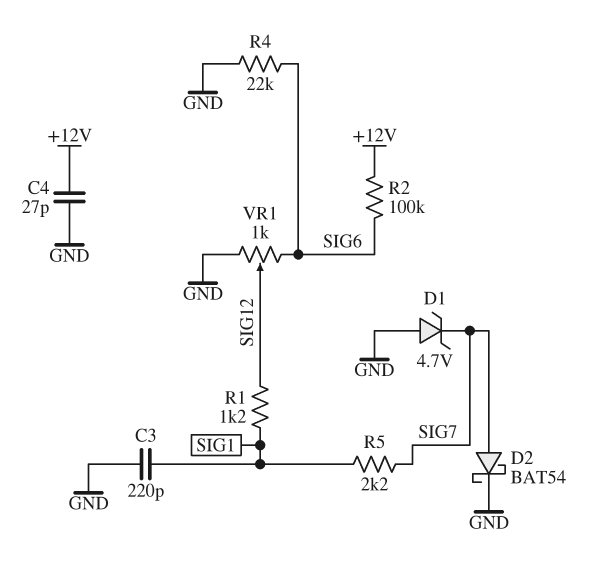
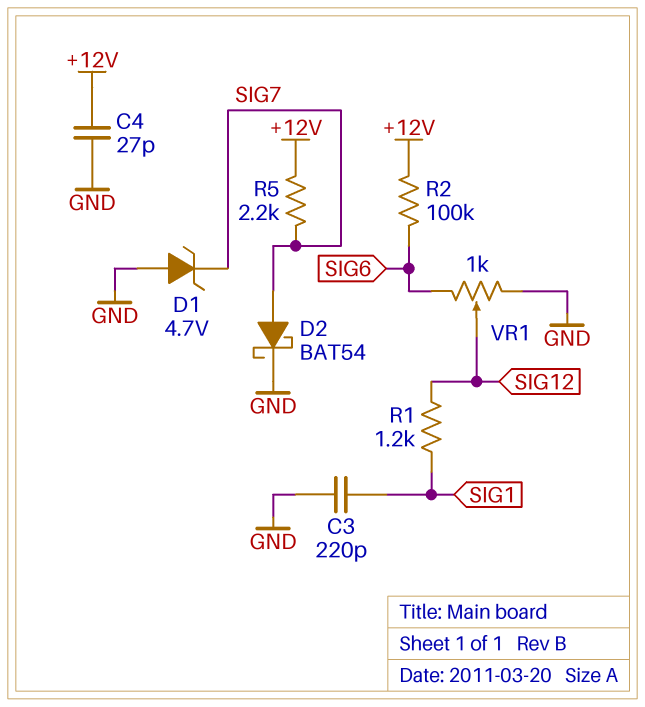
R4: 22k (GND, SIG6) -> none
R5: 2.2k (SIG1, SIG7) -> 2.2k (+12V, SIG7)

